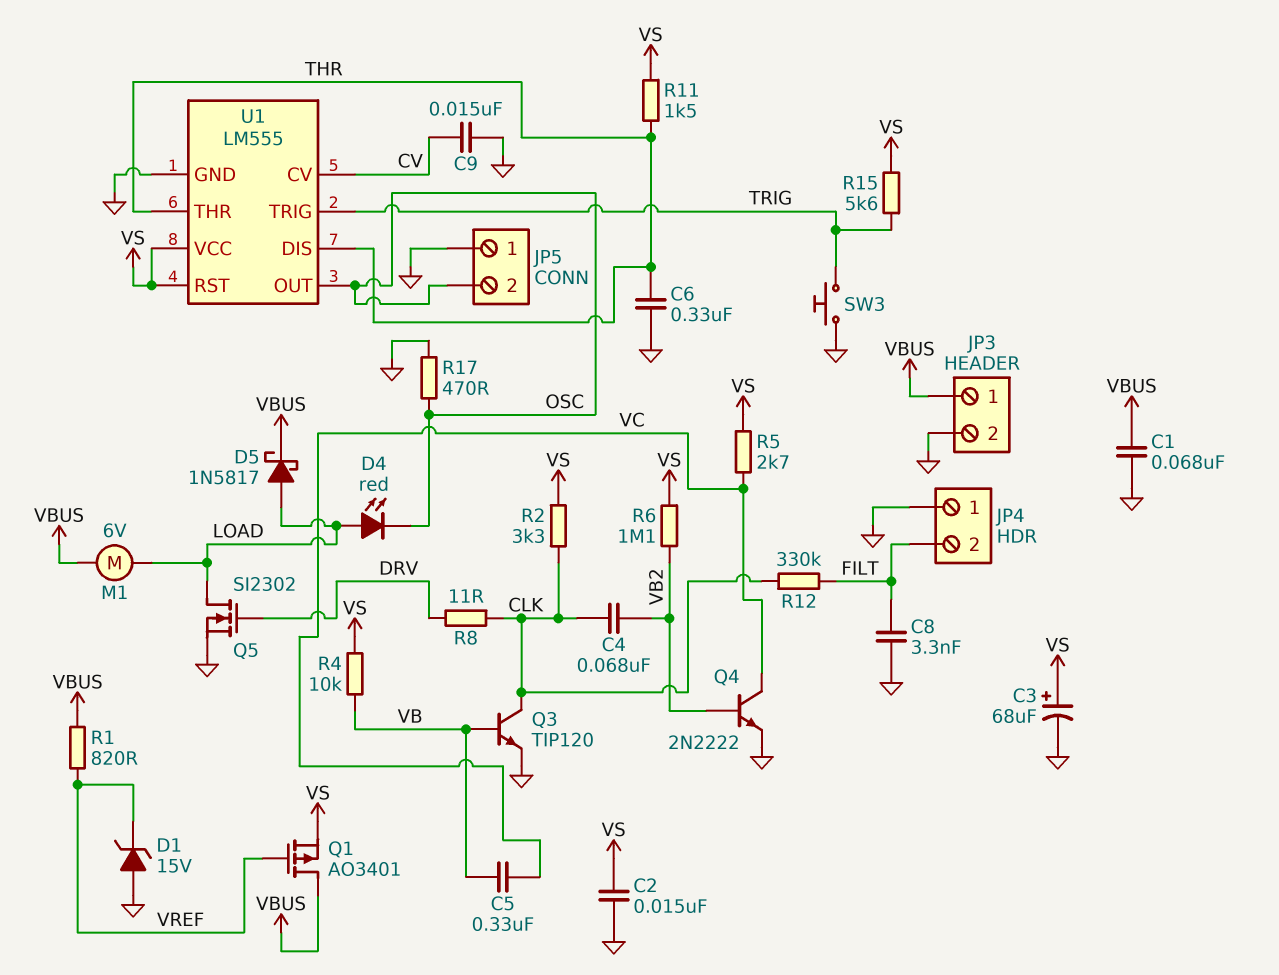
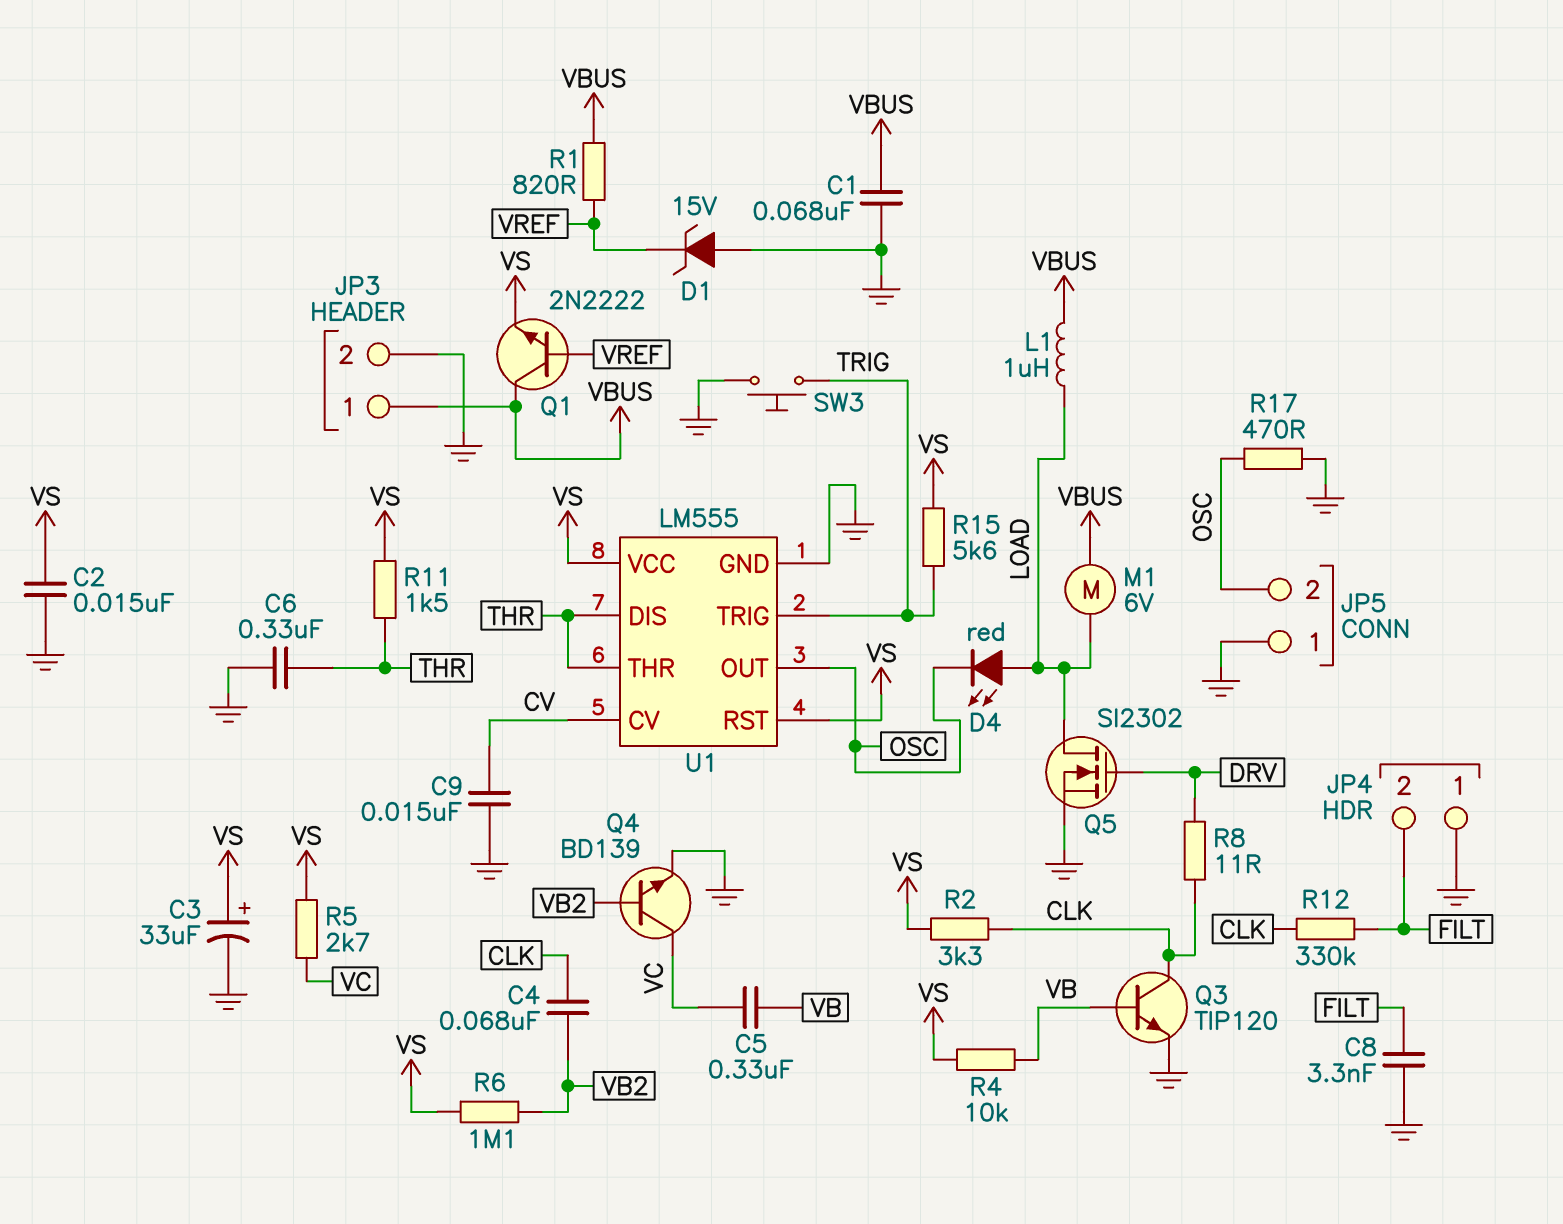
C3: 68uF (plus VS, minus GND) -> 33uF (plus VS, minus GND)
D5: schottky 1N5817 (A LOAD, K VBUS) -> none
L1: none -> 1uH (LOAD, VBUS)
Q1: PMOS AO3401 (G VREF, D VBUS, S VS) -> NPN 2N2222 (B VREF, C VBUS, E VS)
Q4: NPN 2N2222 (B VB2, C VC, E GND) -> NPN BD139 (B VB2, C VC, E GND)

